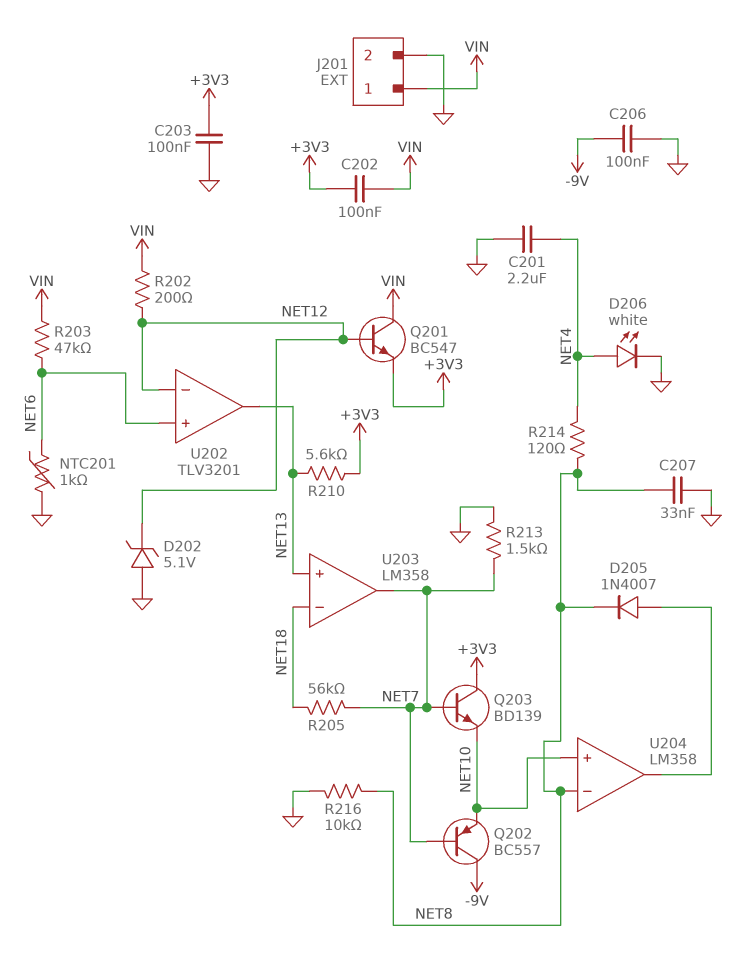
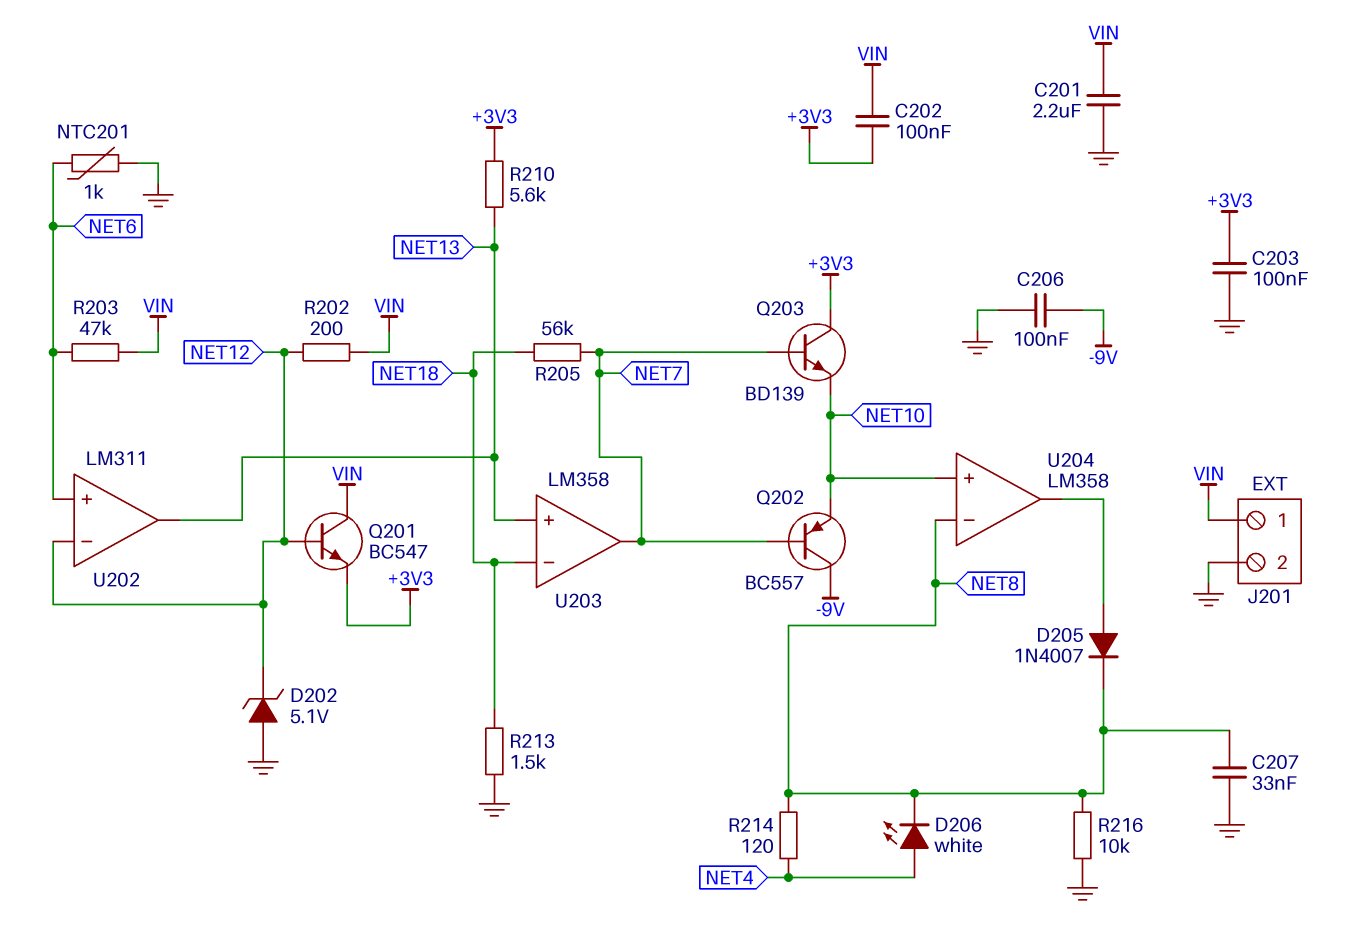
C201: 2.2uF (GND, NET4) -> 2.2uF (GND, VIN)
D206: LED white (A NET4, K GND) -> LED white (A NET4, K NET8)
R213: 1.5k (GND, NET7) -> 1.5k (GND, NET18)
U202: TLV3201 -> LM311

